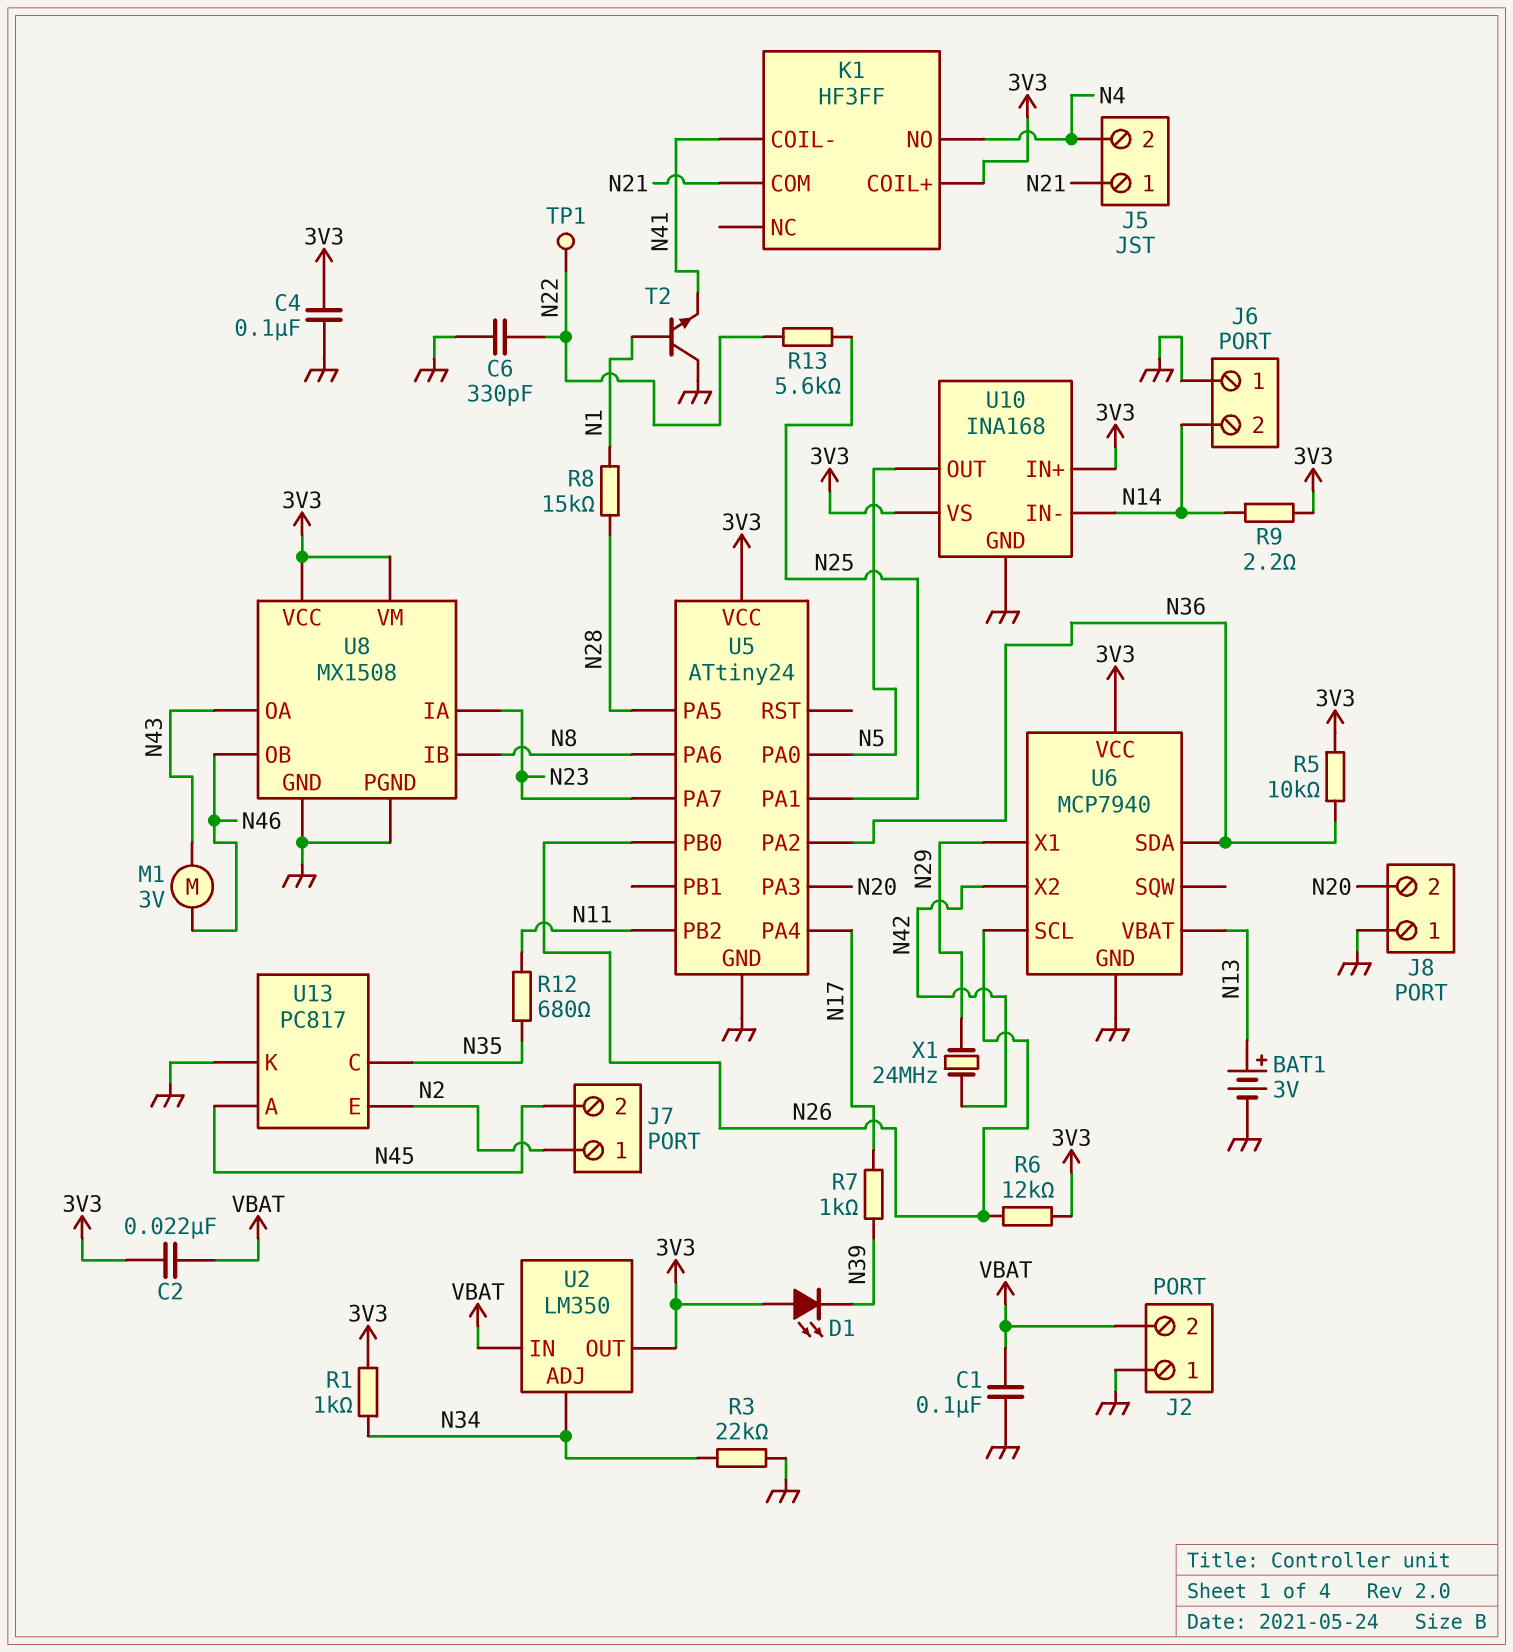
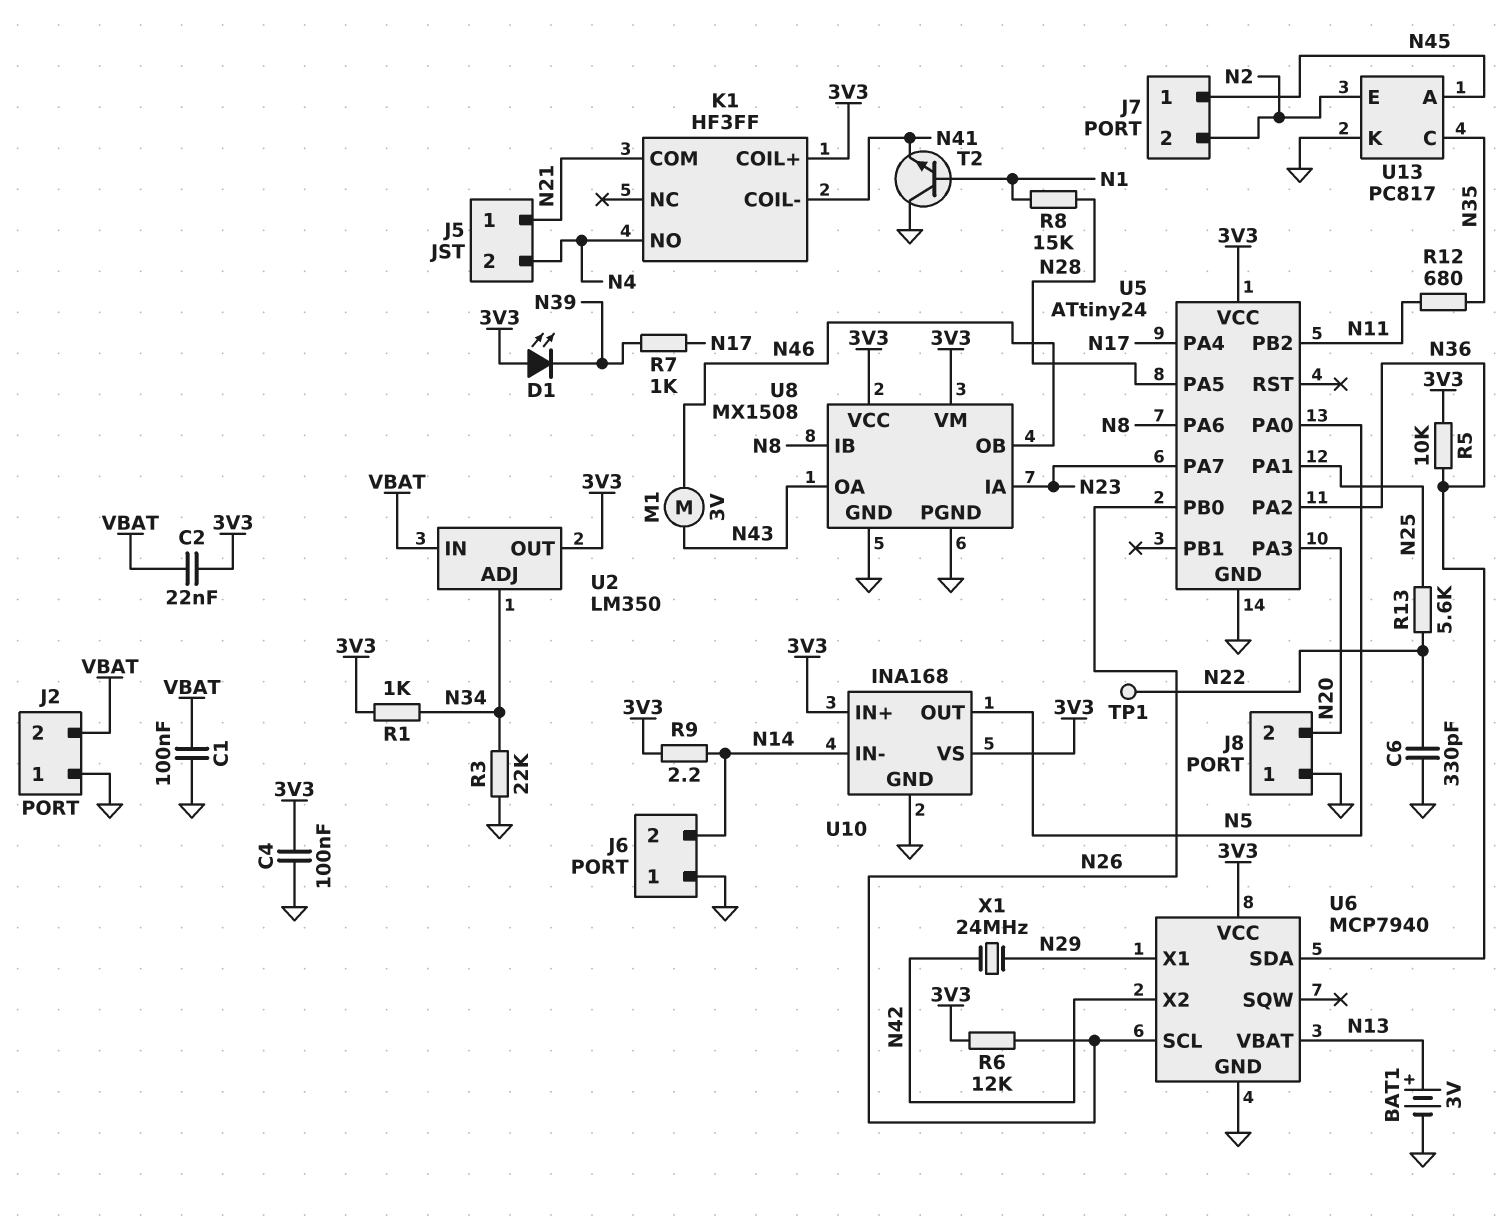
J7 pin 1: N2 -> N45
J7 pin 2: N45 -> N2

